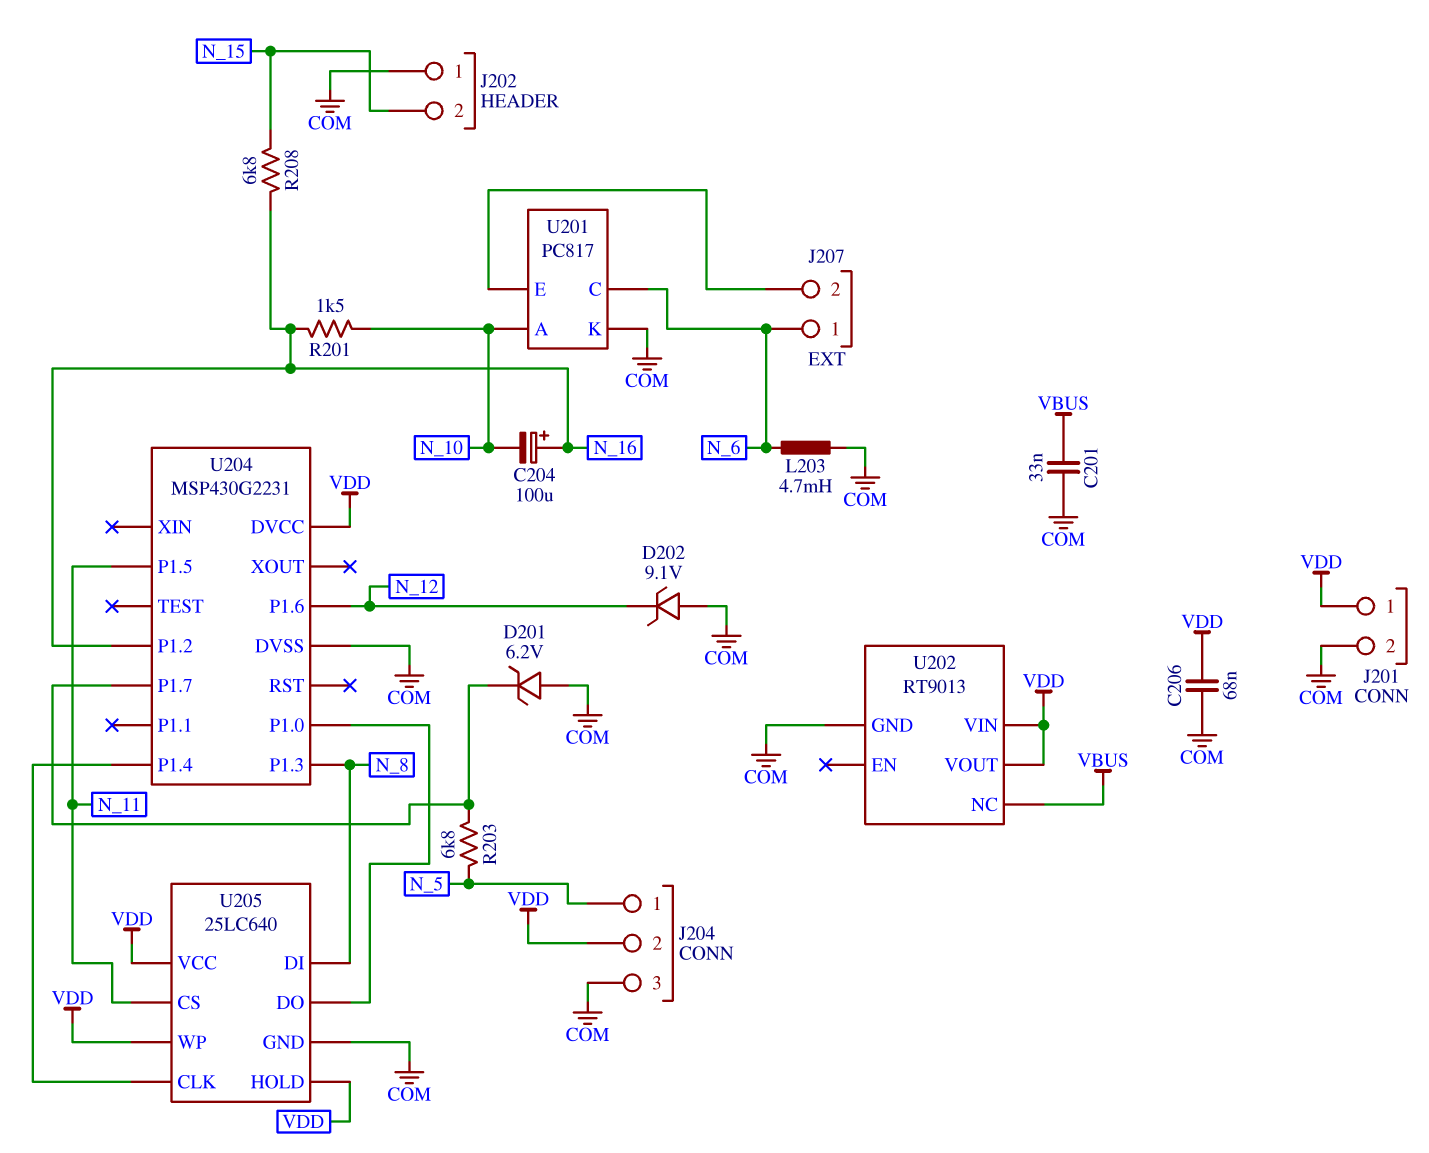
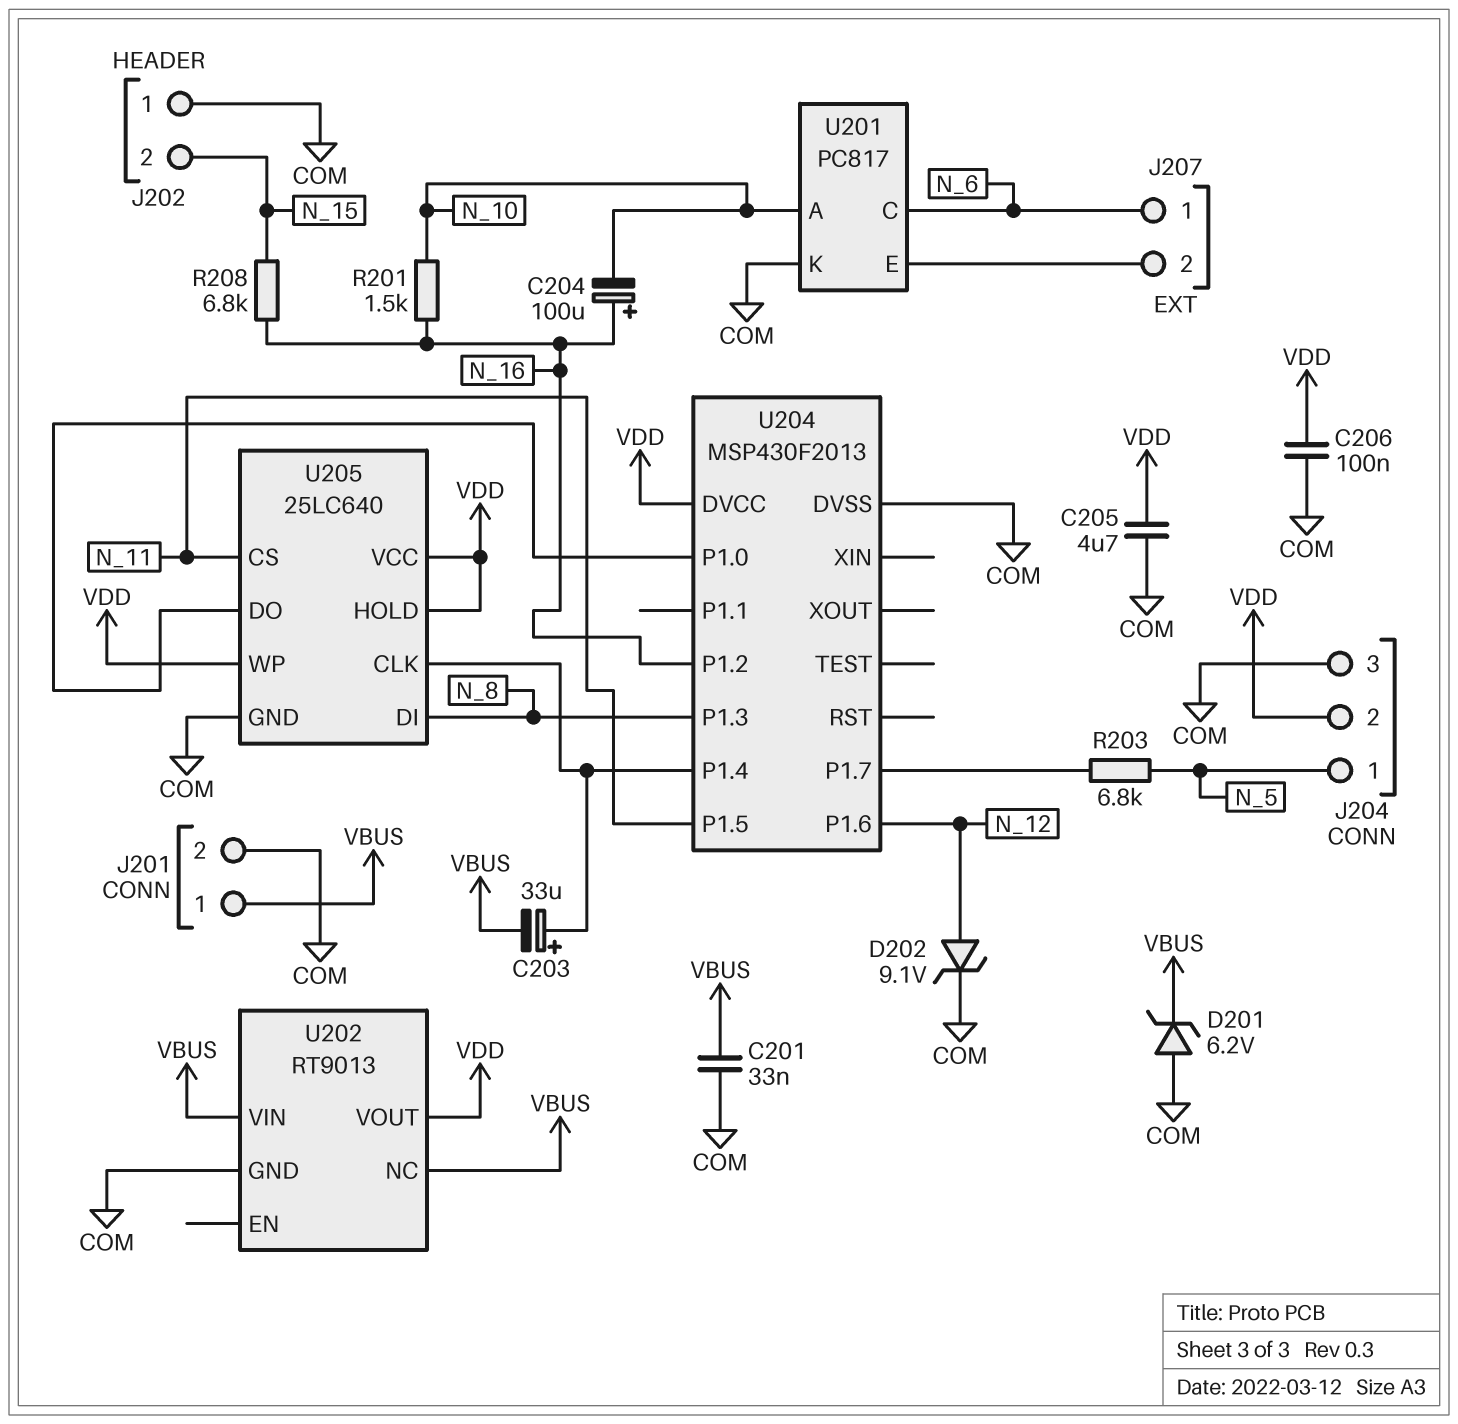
C203: none -> 33uF (plus U204/P1.4, minus VBUS)
C205: none -> 4.7uF (COM, VDD)
C206: 68nF (COM, VDD) -> 100nF (COM, VDD)
D201: zener 6.2V (A COM, K U204/P1.7) -> zener 6.2V (A COM, K VBUS)
D202: zener 9.1V (A COM, K N_12) -> zener 9.1V (A N_12, K COM)
J201 pin 1: VDD -> VBUS
L203: 4.7mH (COM, N_6) -> none
U202 pin VIN: VDD -> VBUS
U204: MSP430G2231 -> MSP430F2013

